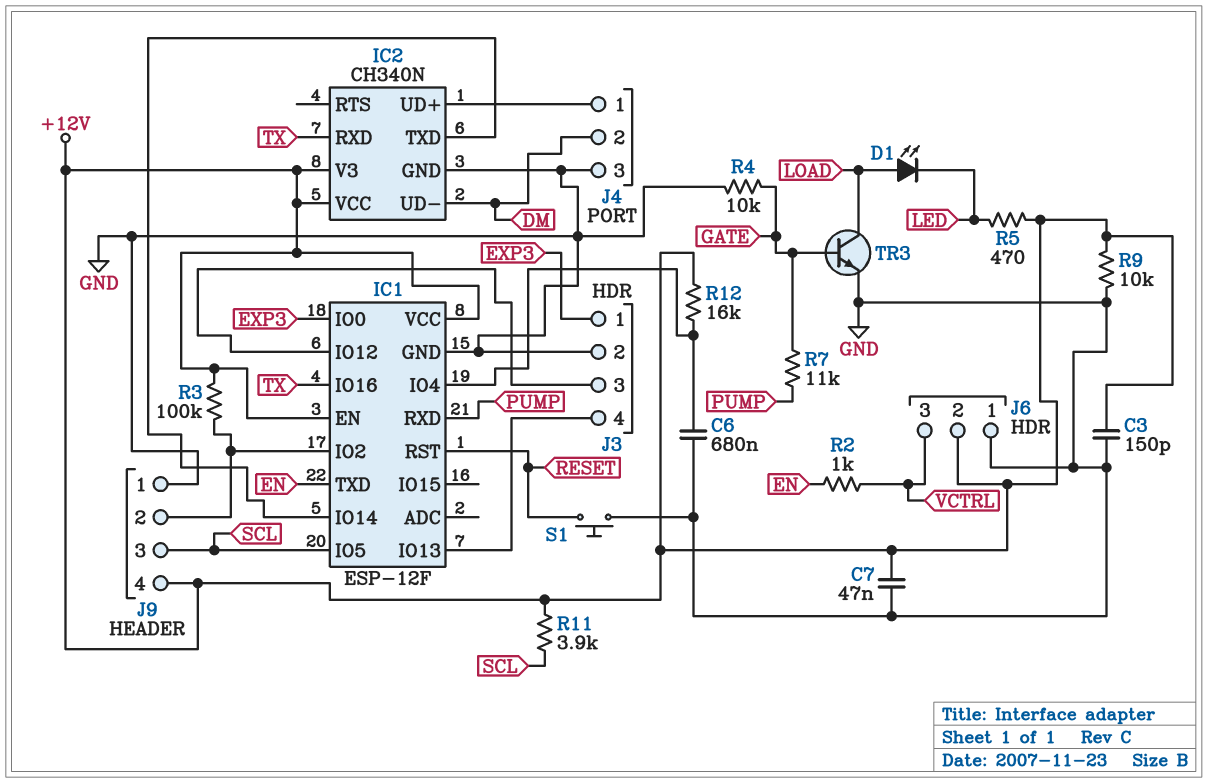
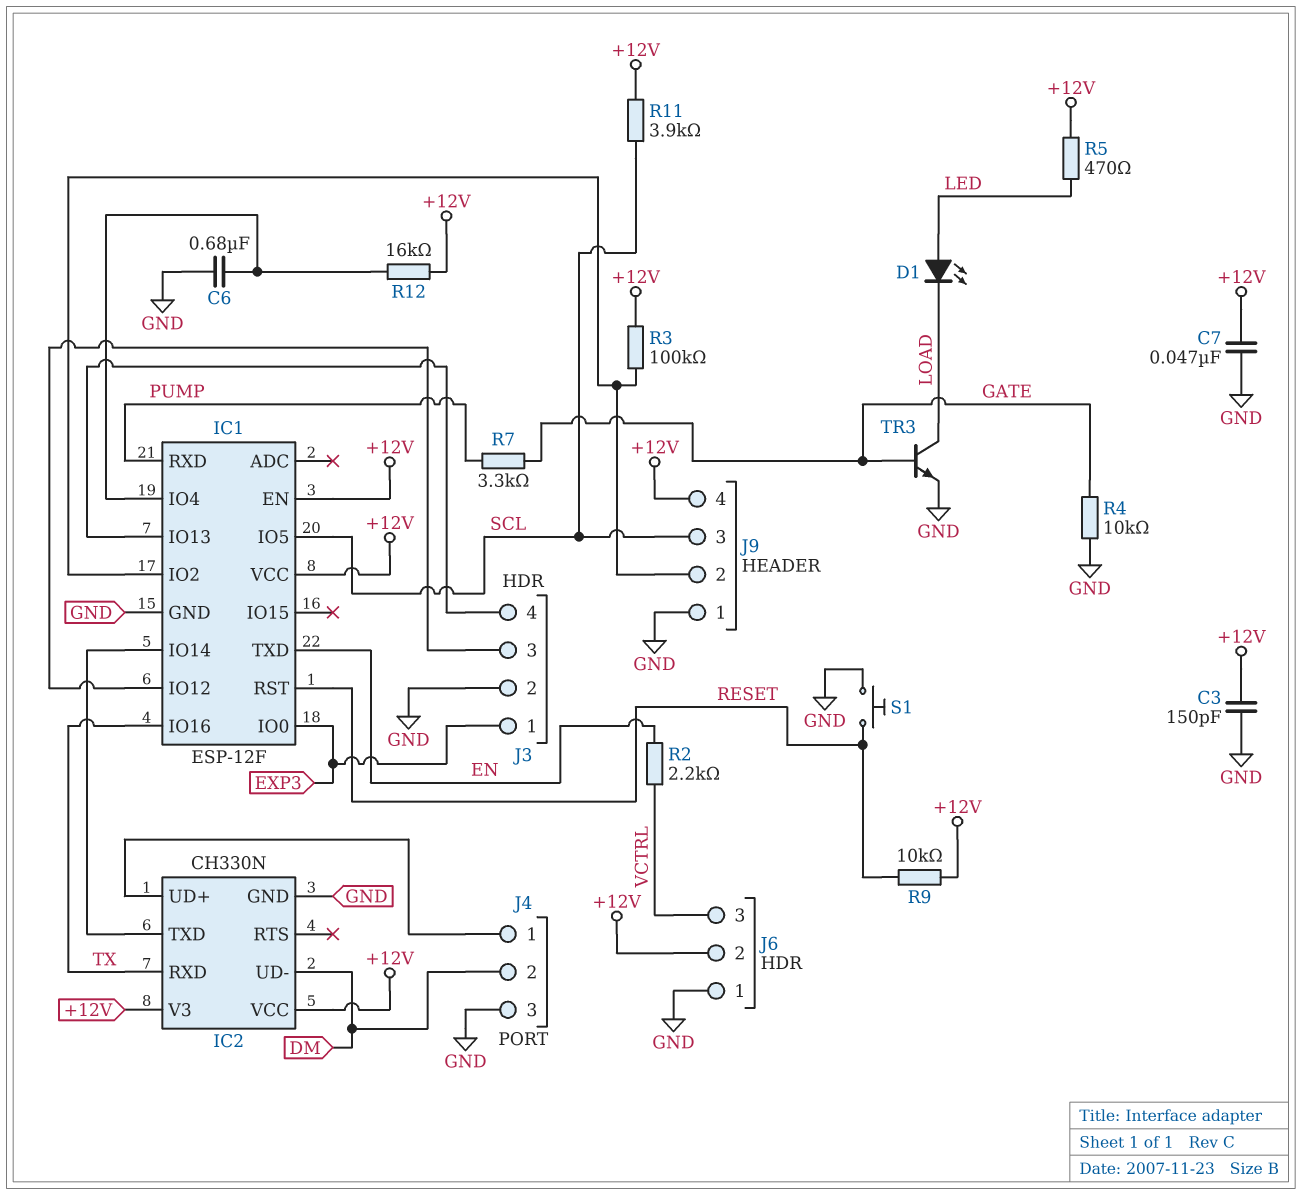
D1: LED (A LOAD, K LED) -> LED (A LED, K LOAD)
IC2: CH340N -> CH330N
R2: 1k (EN, VCTRL) -> 2.2k (EN, VCTRL)
R7: 11k (GATE, PUMP) -> 3.3k (GATE, PUMP)
R9: 10k (+12V, GND) -> 10k (+12V, RESET)

